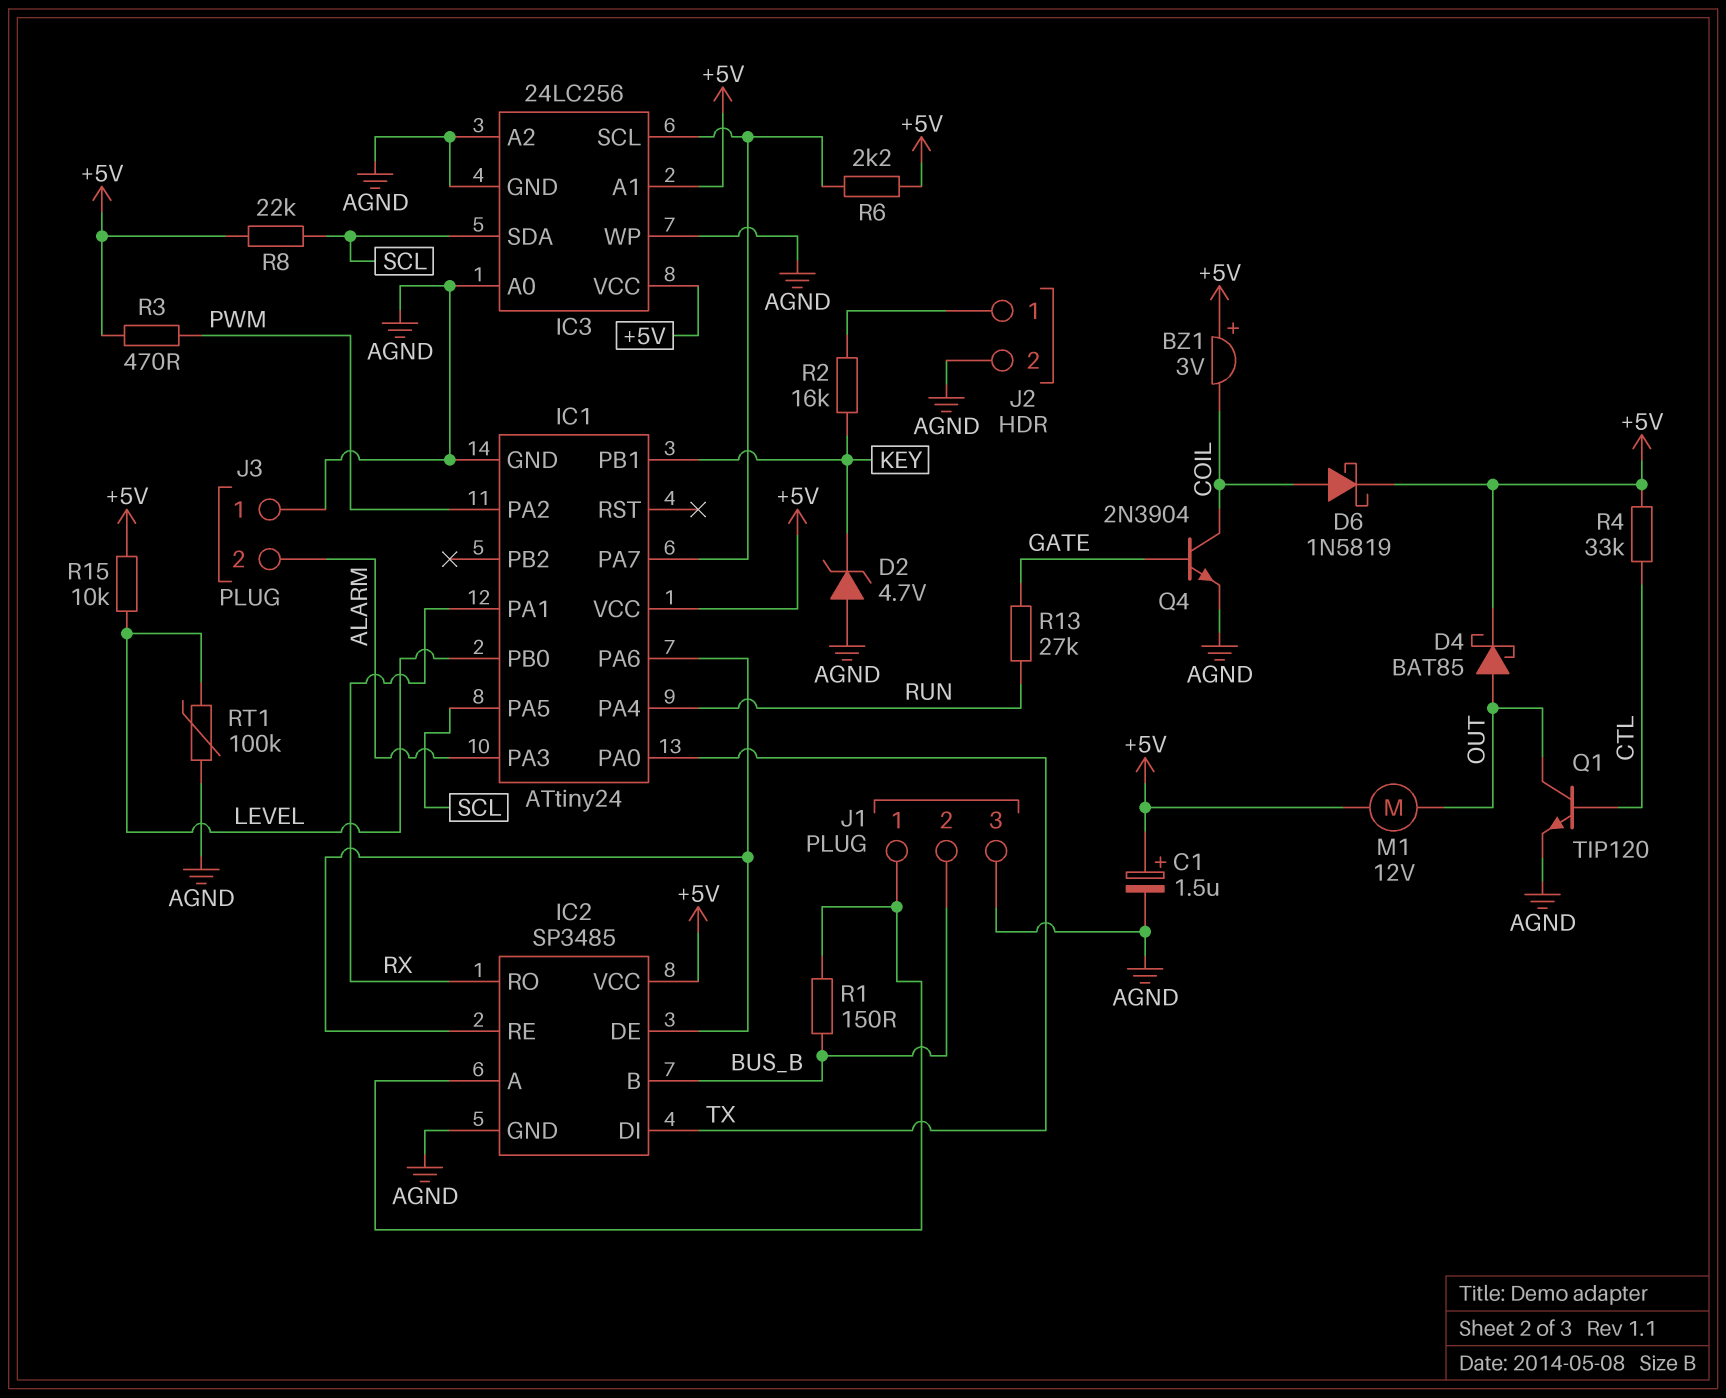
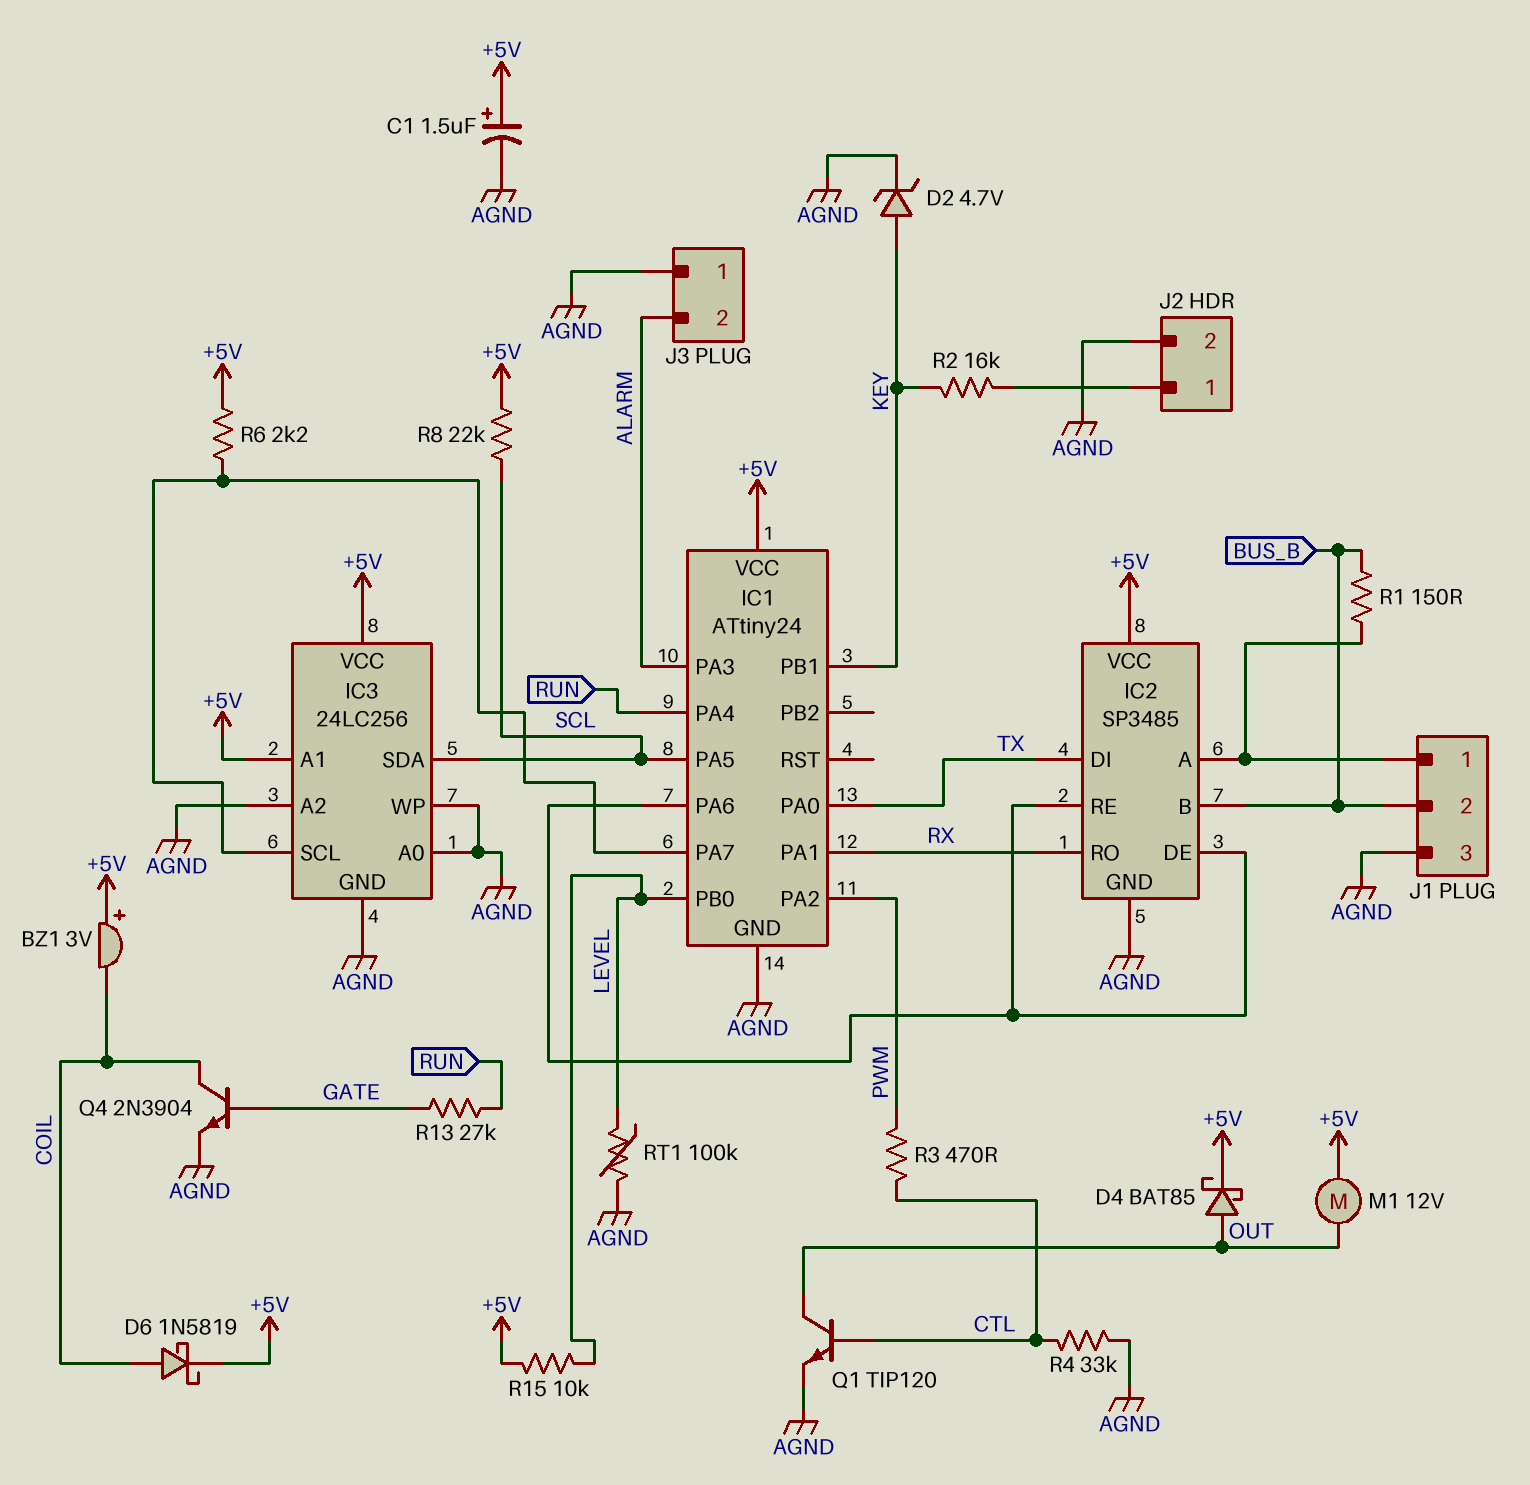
D2: zener 4.7V (A AGND, K KEY) -> zener 4.7V (A KEY, K AGND)
R3: 470 (+5V, PWM) -> 470 (CTL, PWM)
R4: 33k (+5V, CTL) -> 33k (AGND, CTL)

